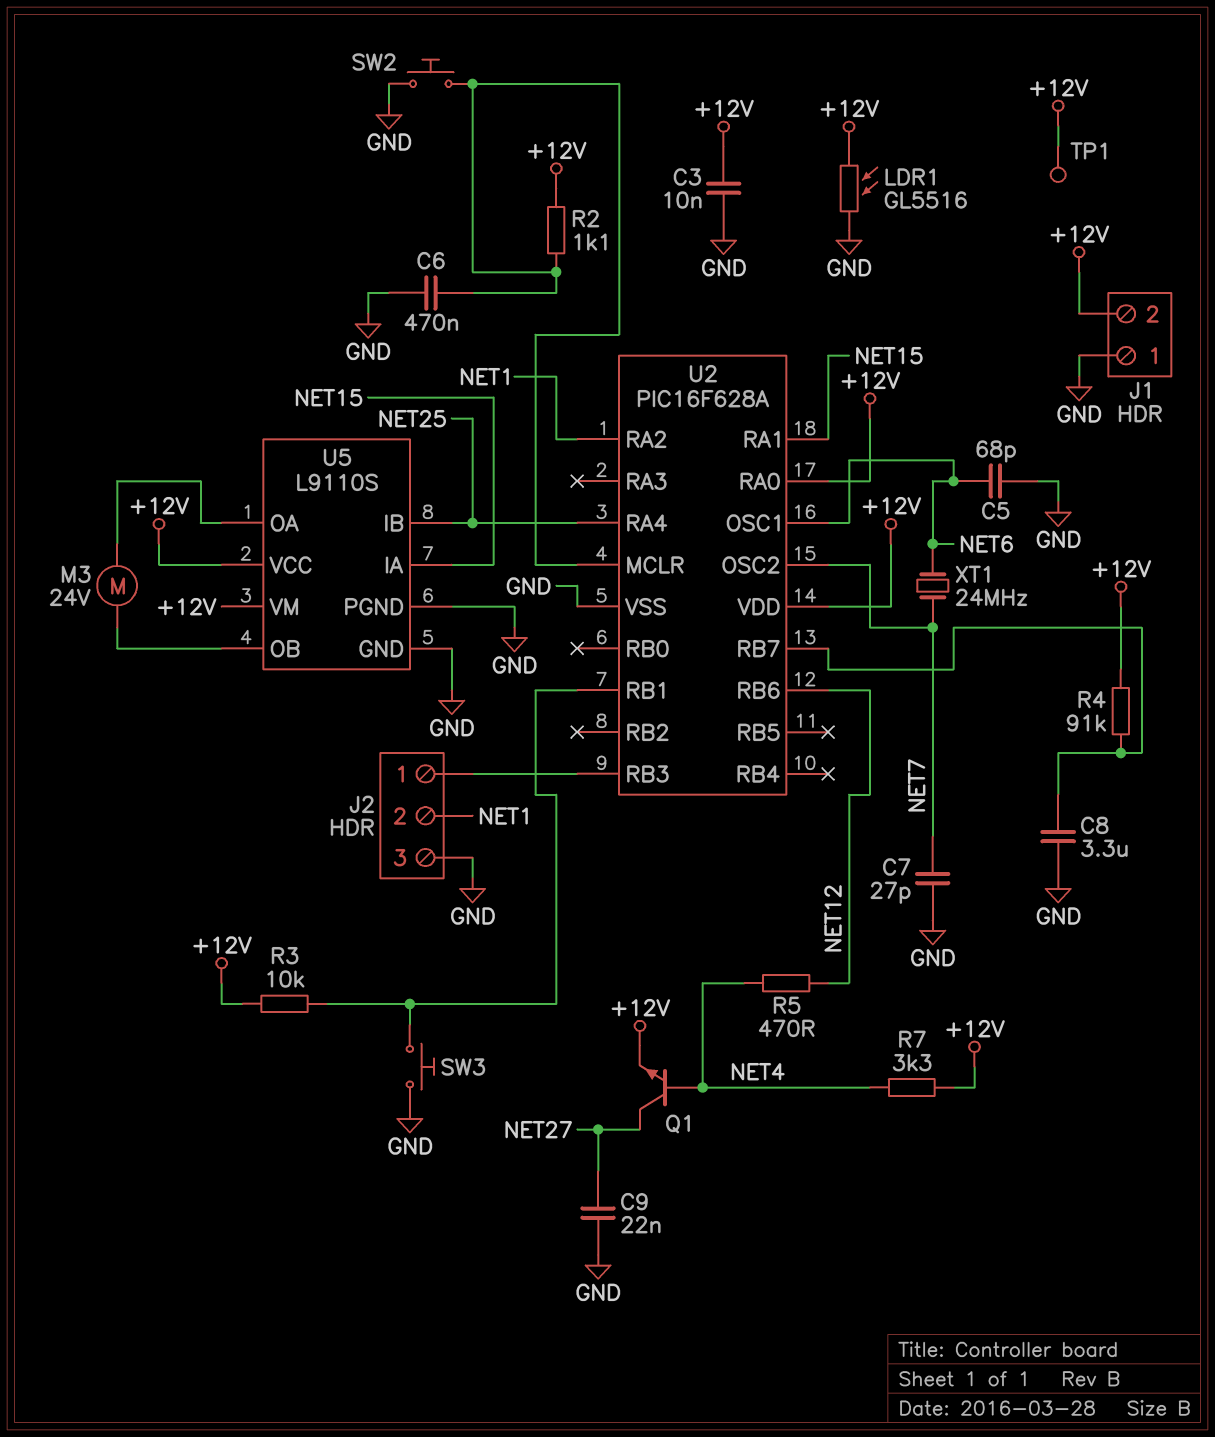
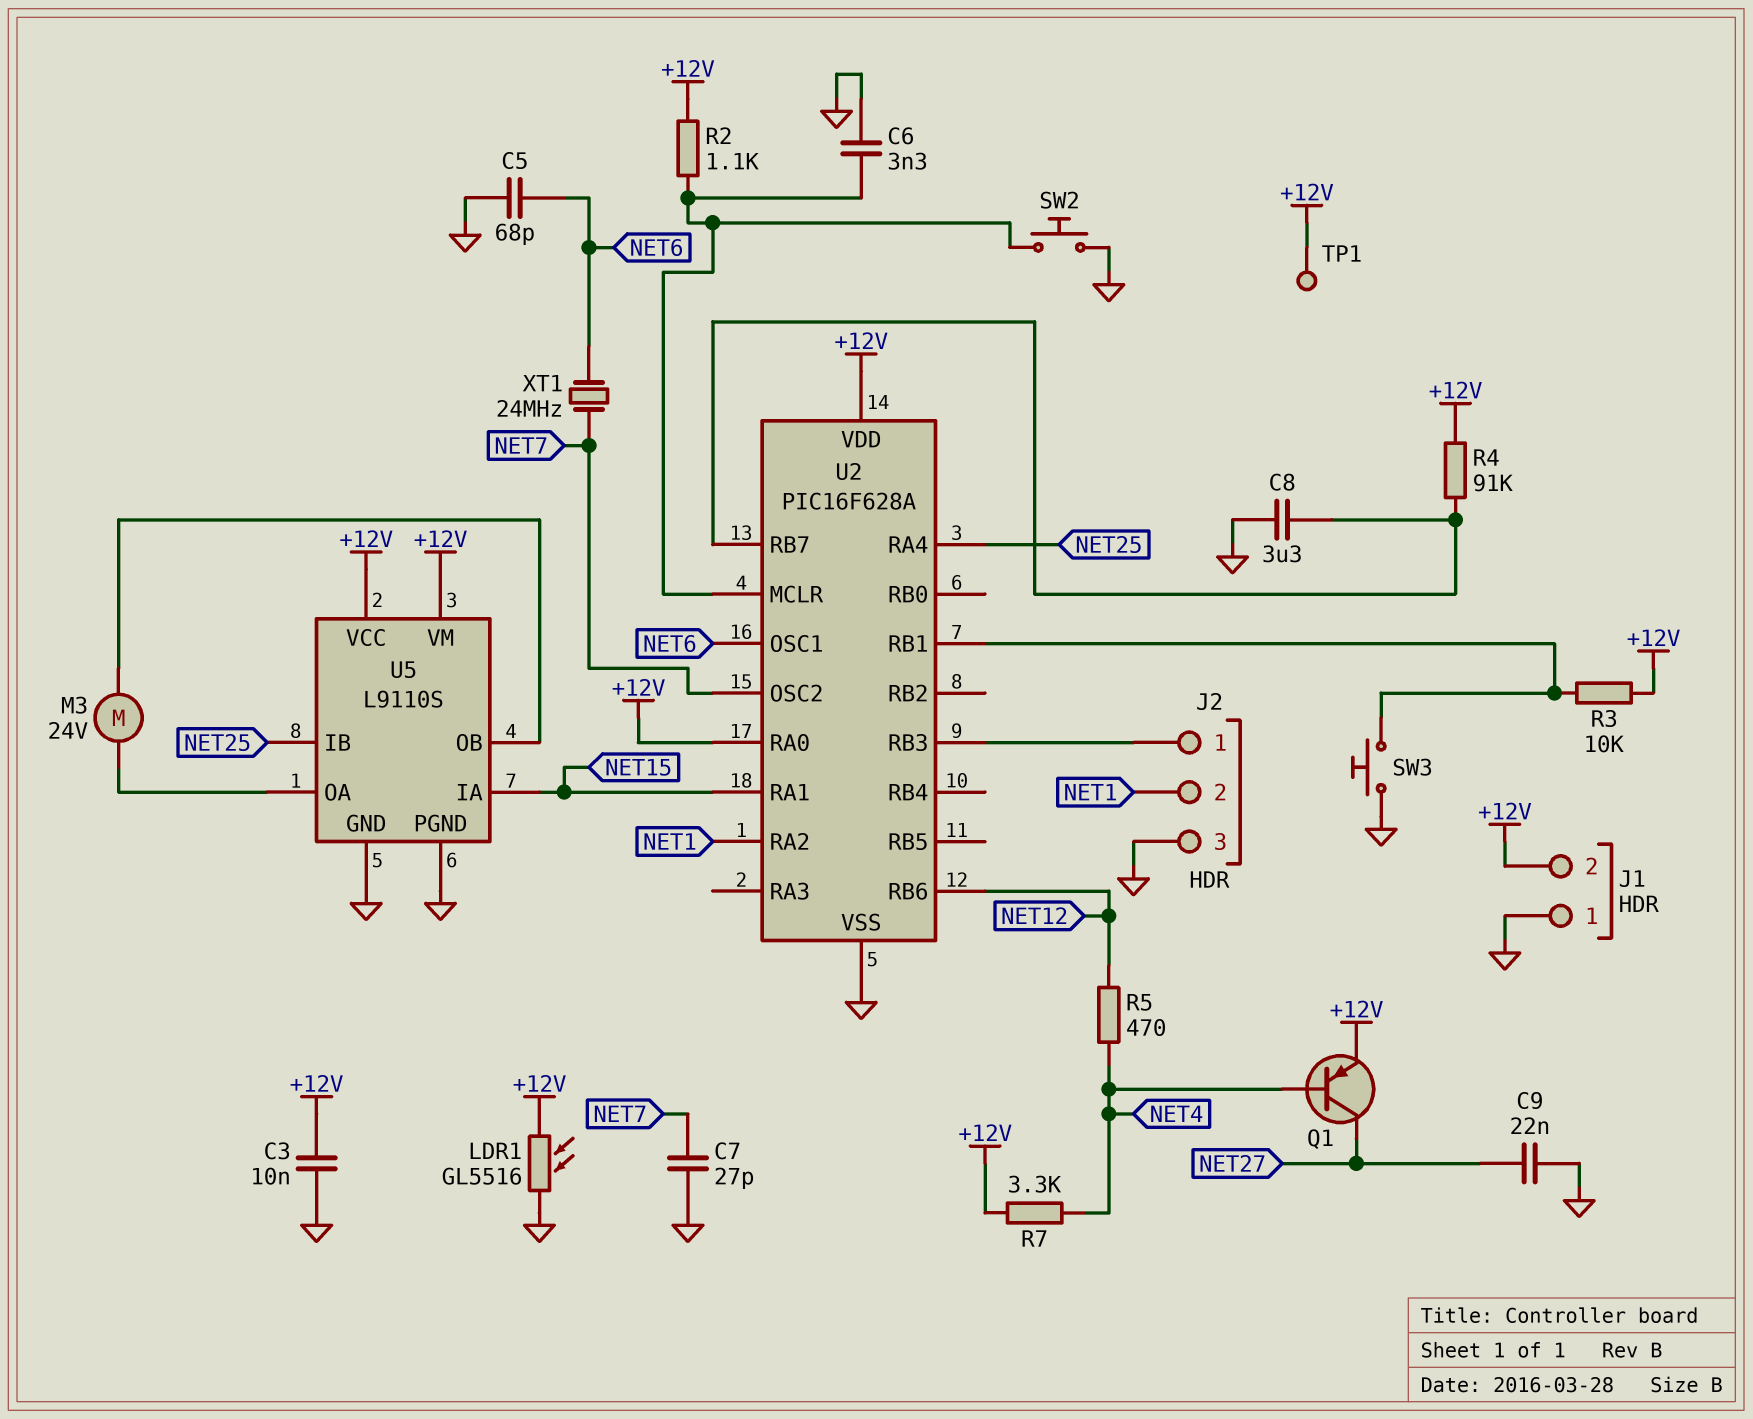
C6: 470nF (GND, U2/MCLR) -> 3.3nF (GND, U2/MCLR)
Q1: NPN (B NET4, C NET27, E +12V) -> PNP (B NET4, C NET27, E +12V)

